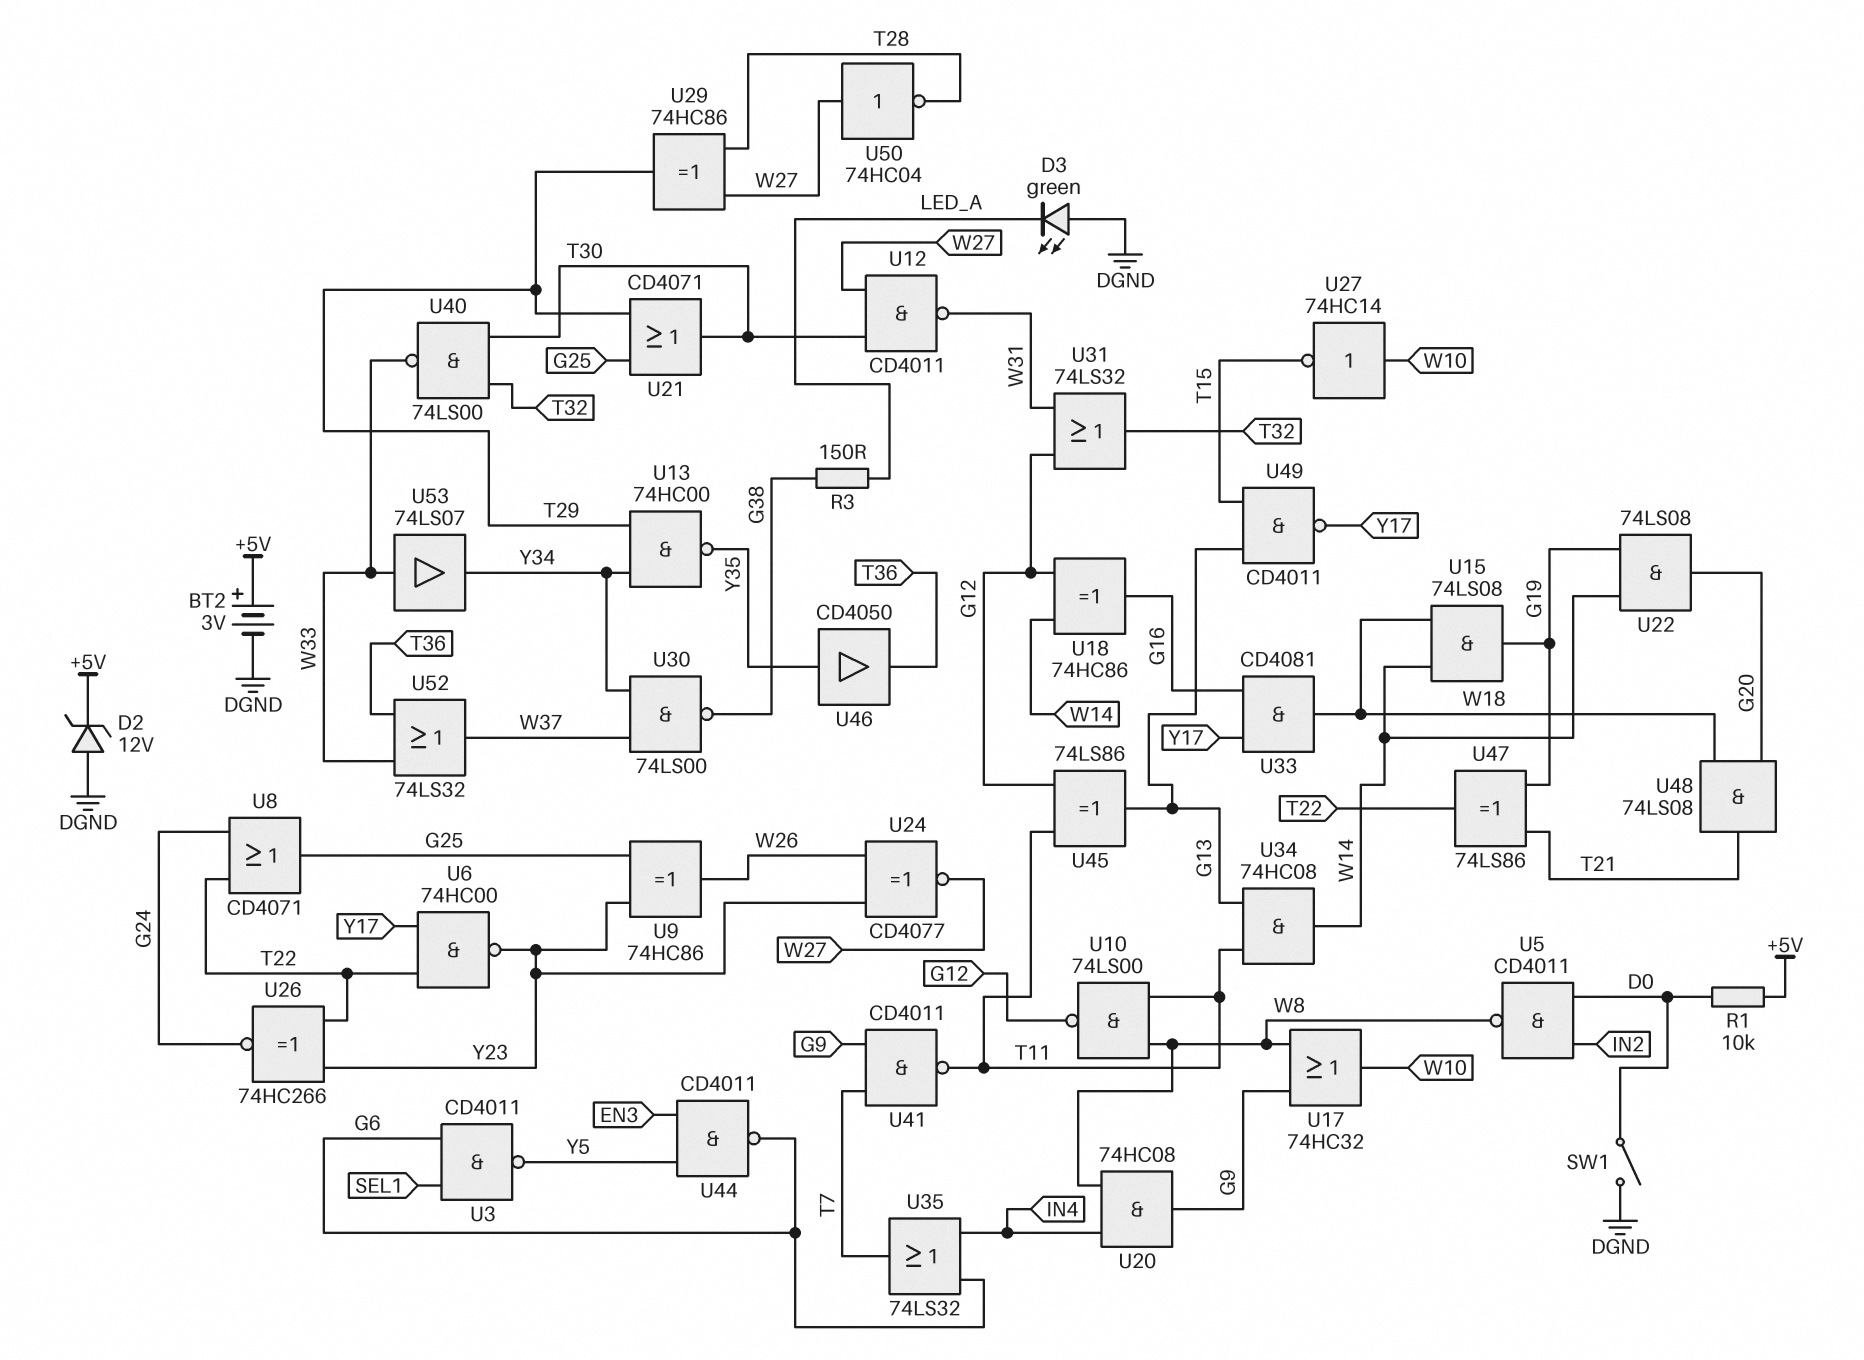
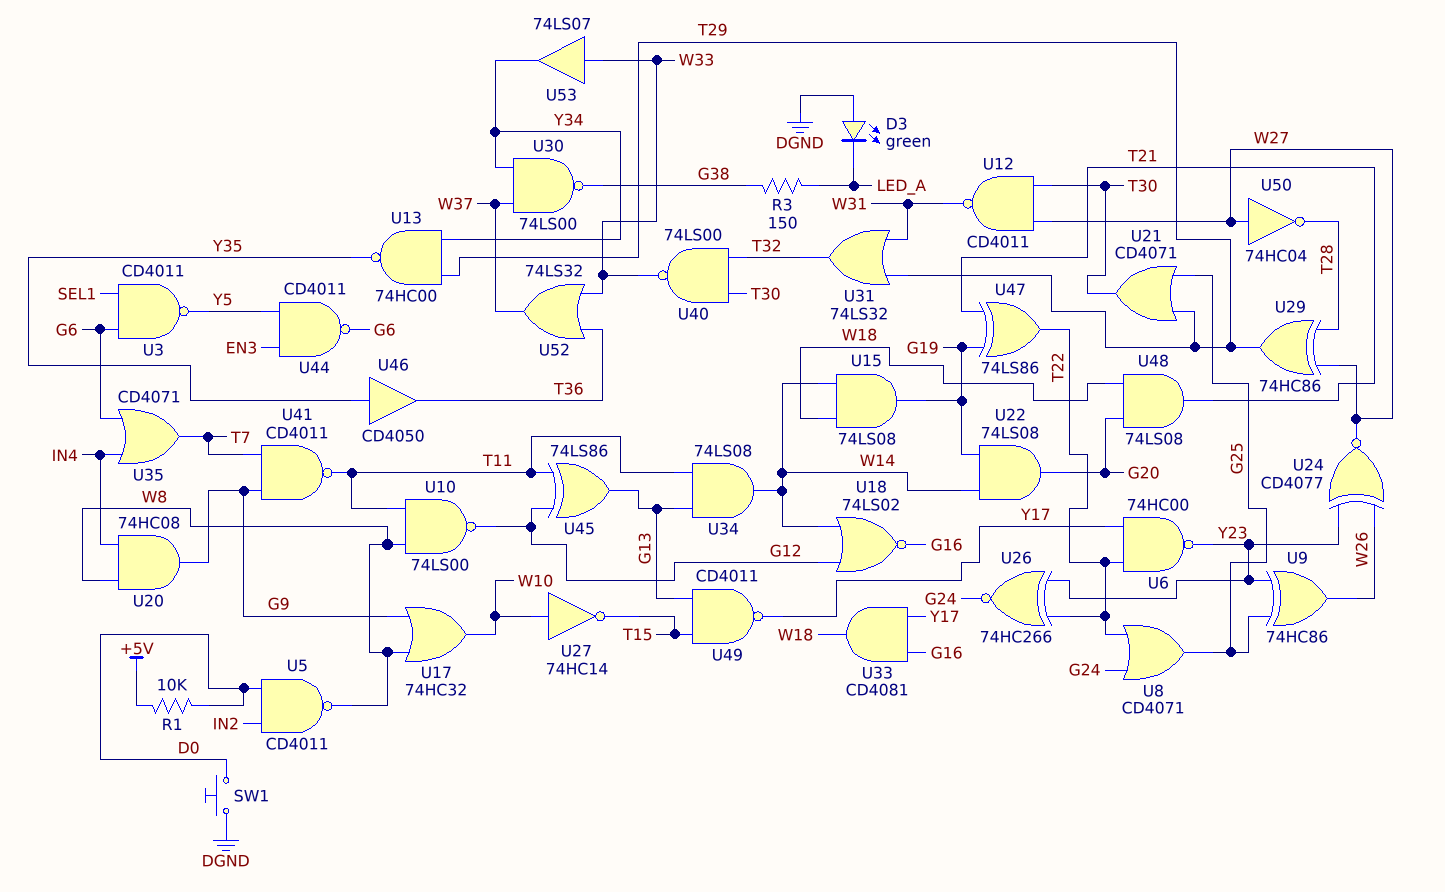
BT2: 3V (plus +5V, minus DGND) -> none
D2: zener 12V (A DGND, K +5V) -> none
SW1: switch (D0, DGND) -> button (D0, DGND)
U18: XOR 74HC86 (in G12, in W14, out G16) -> NOR 74LS02 (in G12, in W14, out G16)
U31: OR 74LS32 (in G12, in W31, out T32) -> OR 74LS32 (in T29, in W31, out T32)
U34: AND 74HC08 (in G13, in T11, out W14) -> AND 74LS08 (in G13, in T11, out W14)
U35: OR 74LS32 (in G6, in IN4, out T7) -> OR CD4071 (in G6, in IN4, out T7)

